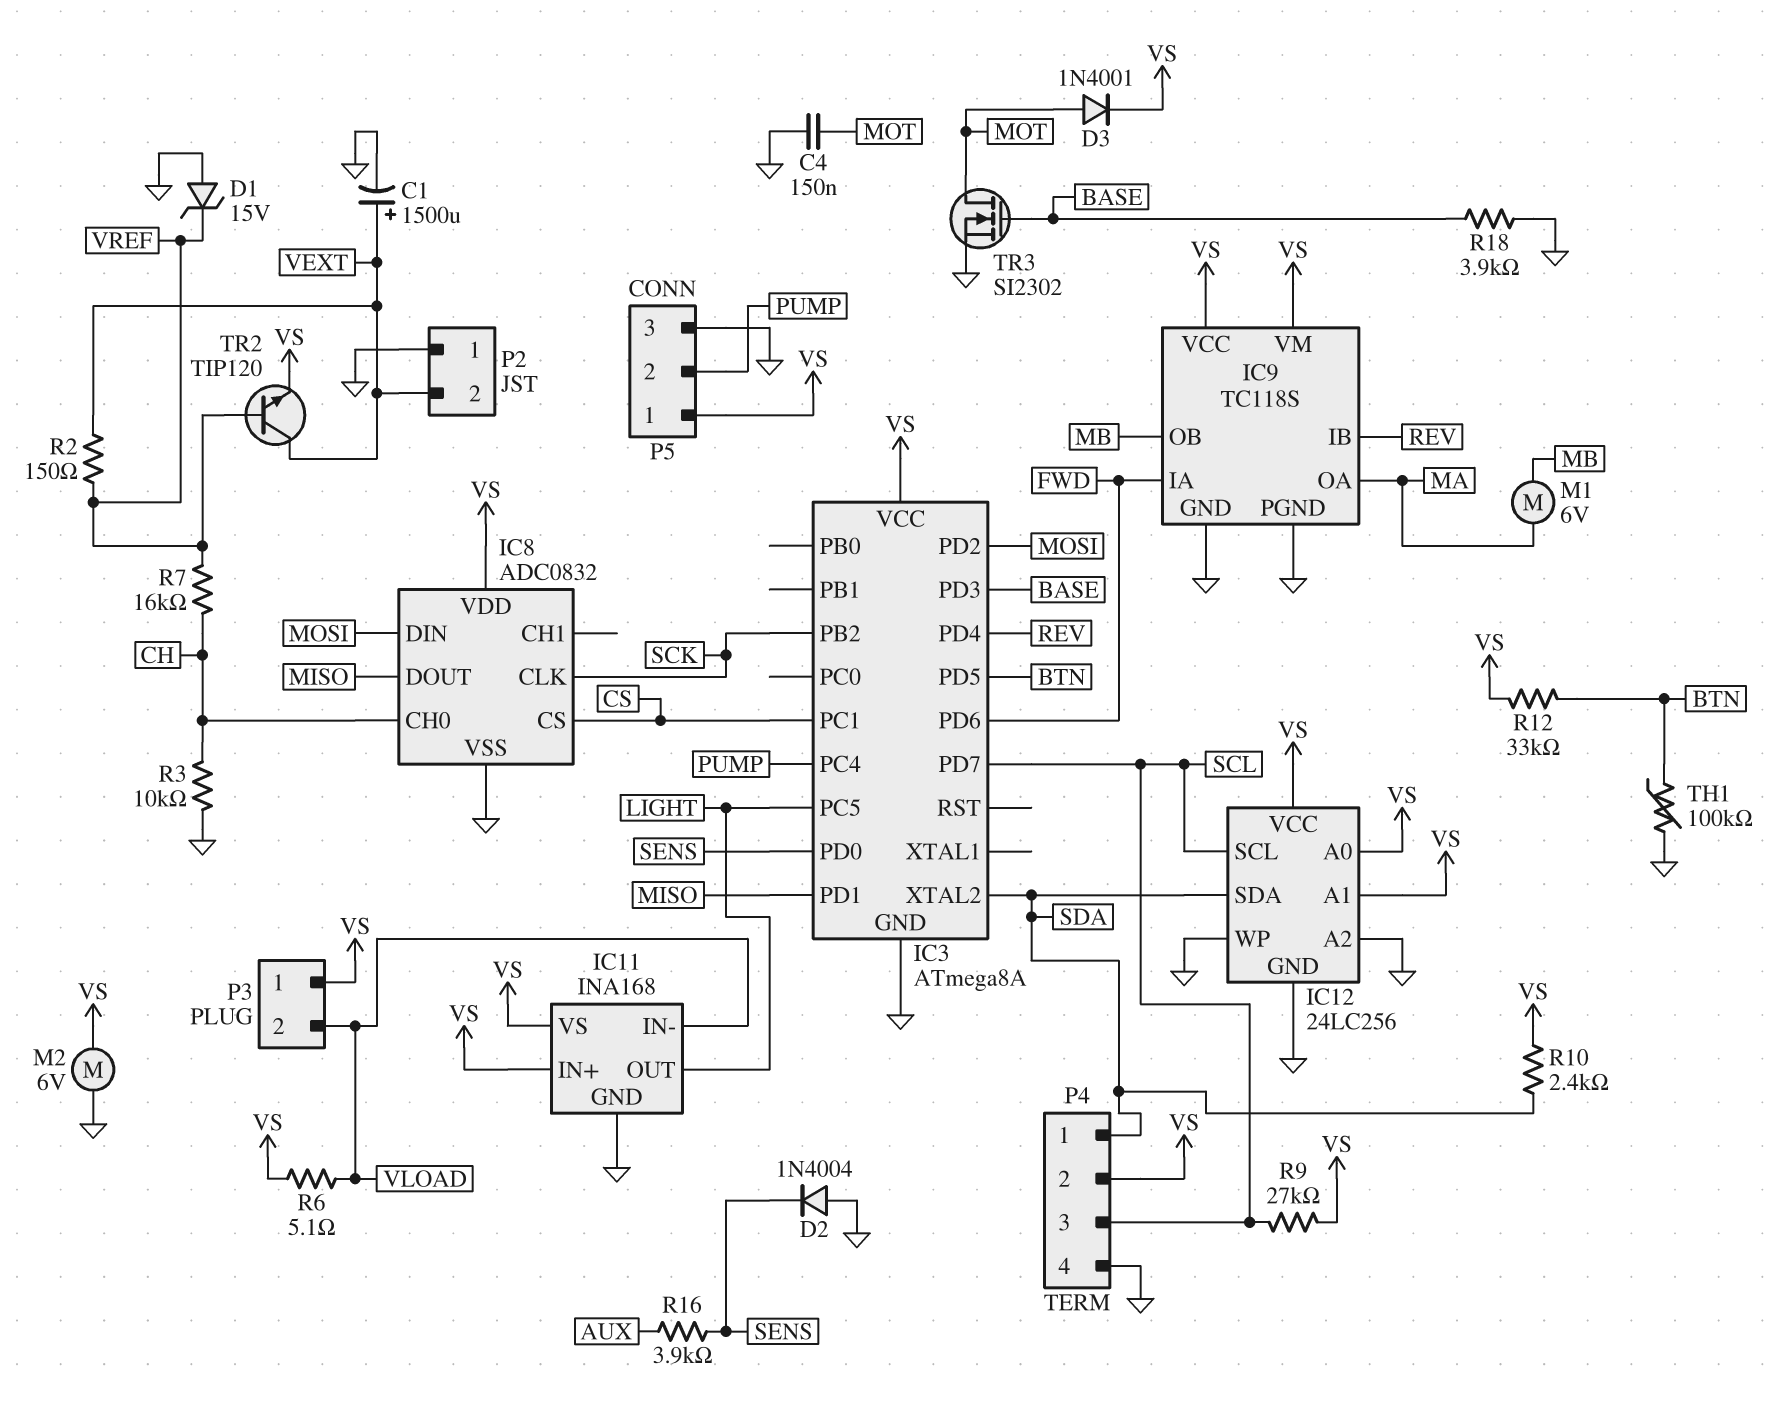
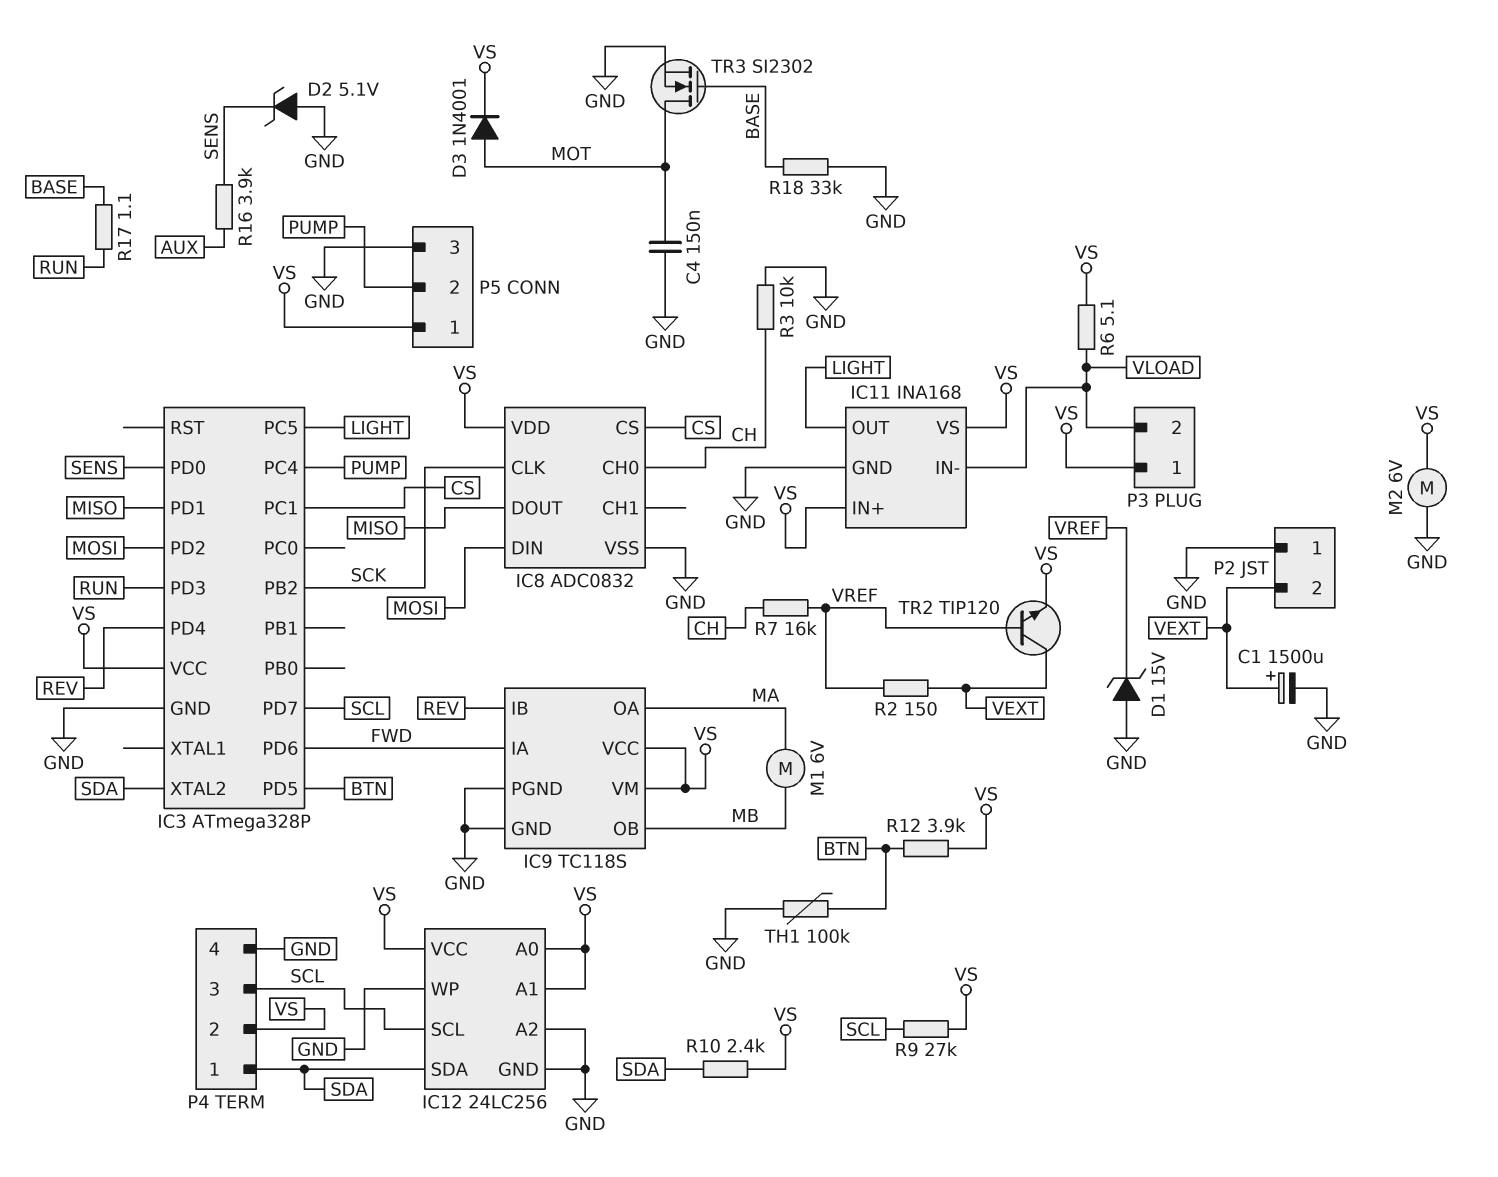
D2: diode 1N4004 (A GND, K SENS) -> zener 5.1V (A GND, K SENS)
IC3: ATmega8A -> ATmega328P
IC3 pin PD3: BASE -> RUN
R12: 33k (BTN, VS) -> 3.9k (BTN, VS)
R17: none -> 1.1 (BASE, RUN)
R18: 3.9k (BASE, GND) -> 33k (BASE, GND)

